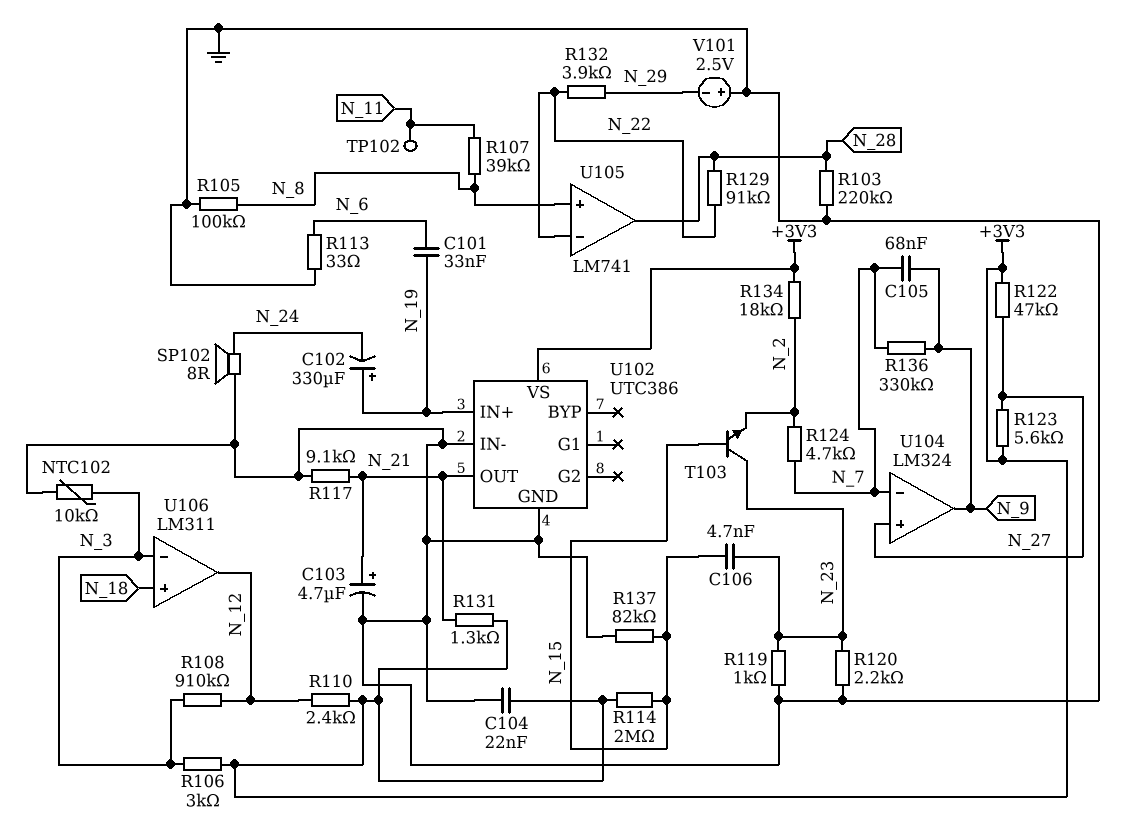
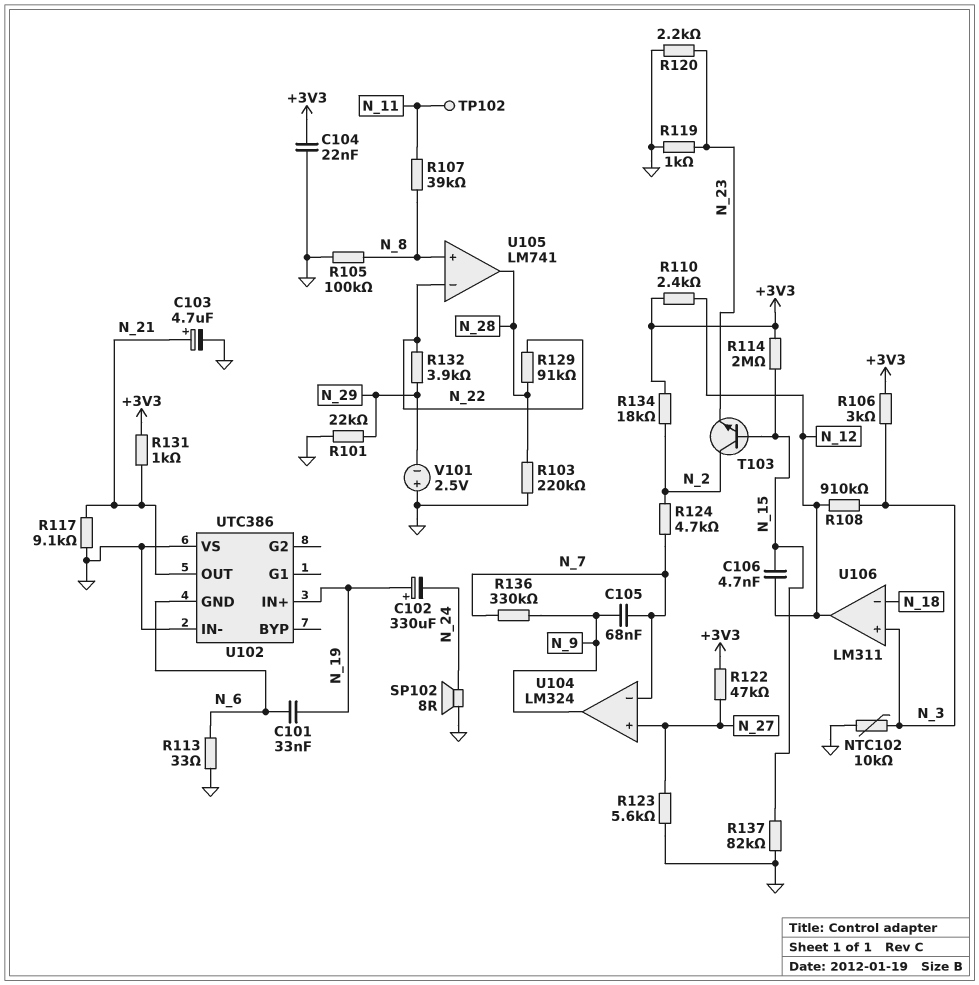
C106: 4.7nF (N_15, N_23) -> 4.7nF (N_12, N_15)
R101: none -> 22k (GND, N_29)
R123: 5.6k (+3V3, N_27) -> 5.6k (GND, N_27)
R131: 1.3k (+3V3, N_21) -> 1k (+3V3, N_21)
T103: NPN (B N_15, C N_23, E N_2) -> NPN (B N_15, C N_2, E N_23)
U102 pin GND: GND -> N_6
U102 pin VS: +3V3 -> GND
U106 pin in+: N_18 -> N_3
U106 pin in-: N_3 -> N_18

